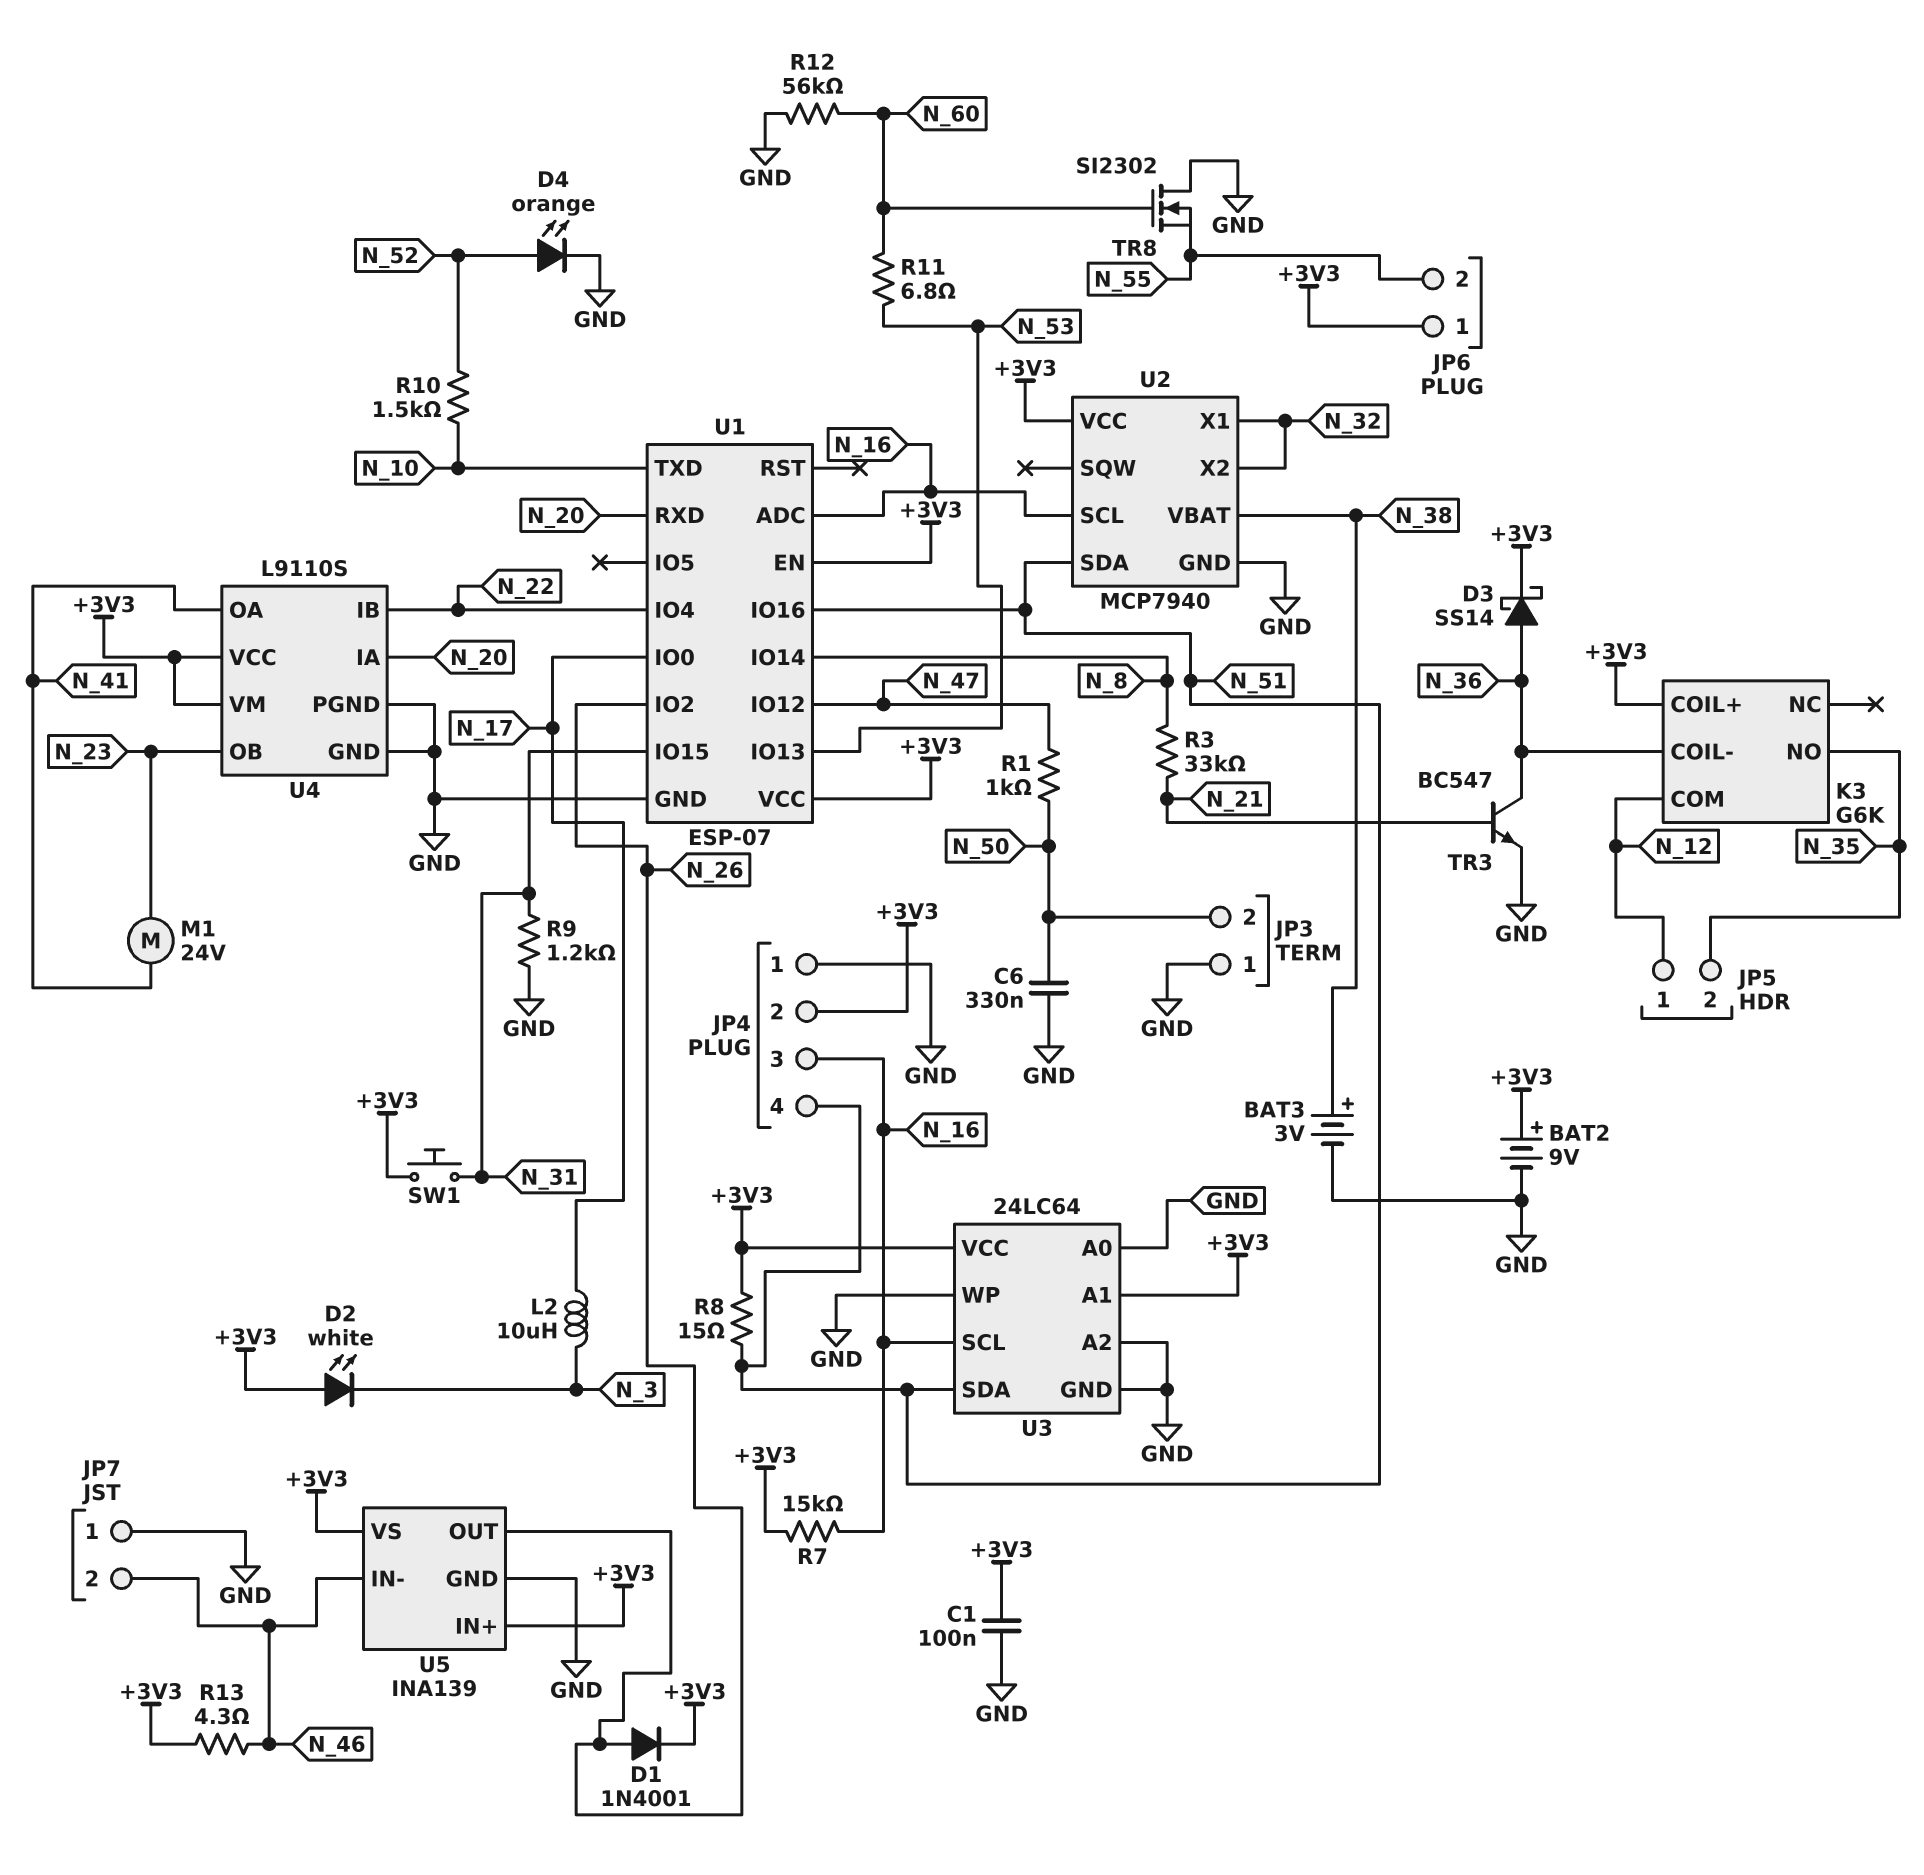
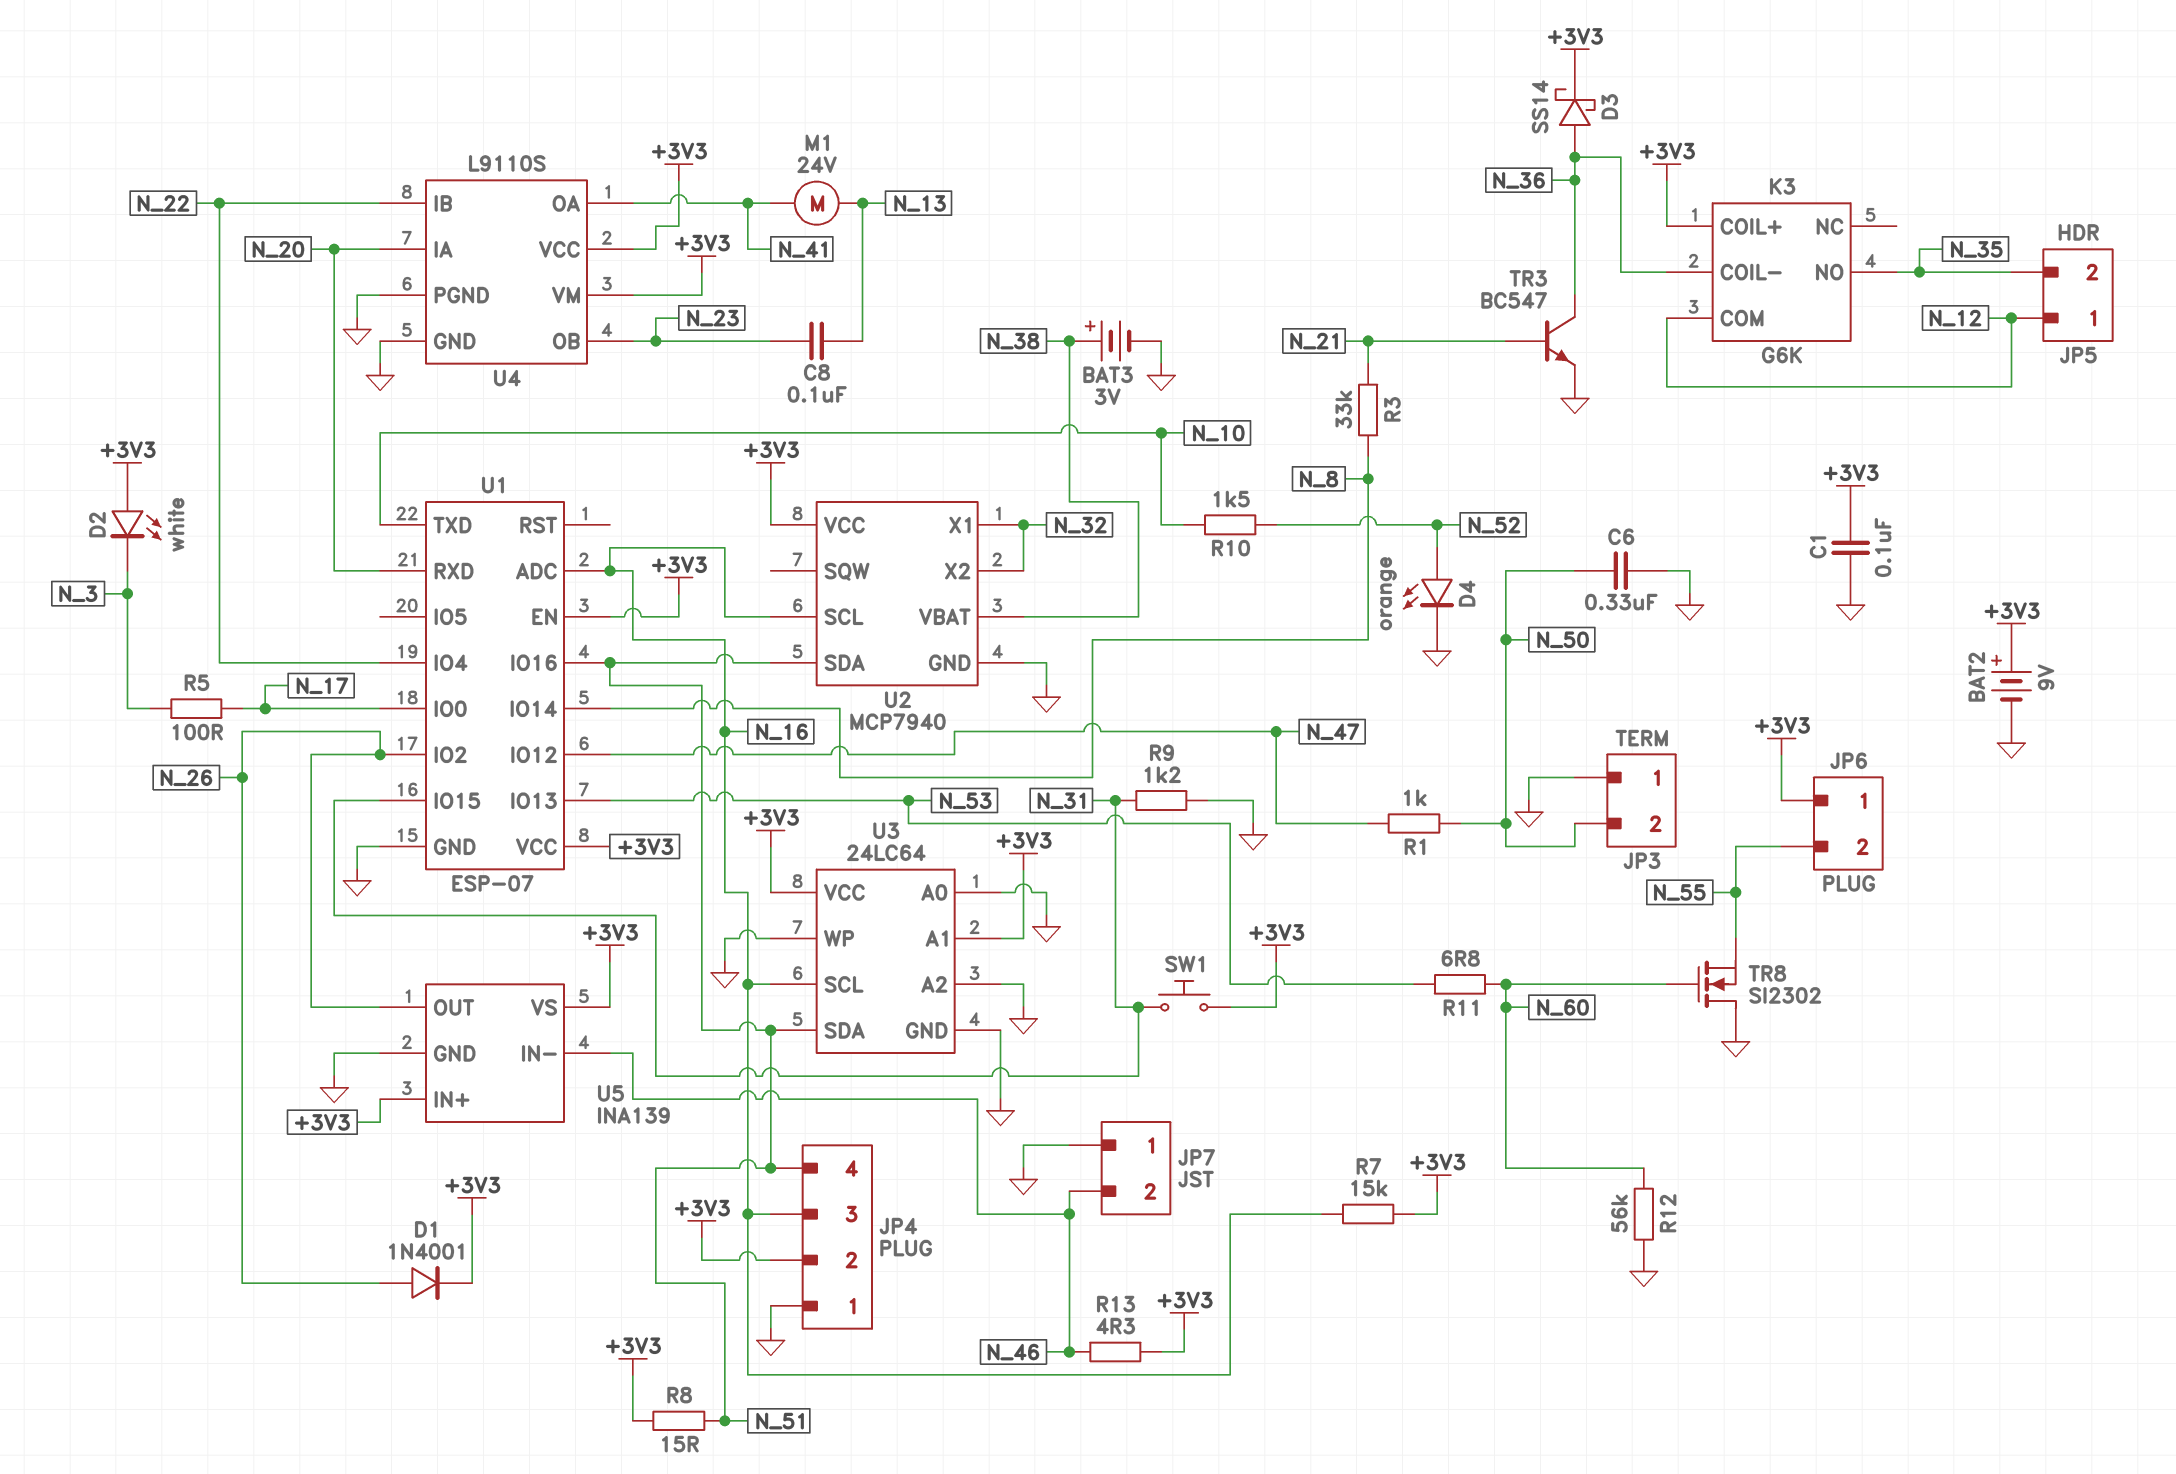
C8: none -> 100nF (N_13, N_23)
L2: 10uH (N_3, N_17) -> none
M1: motor 24V (N_23, N_41) -> motor 24V (N_13, N_41)
R5: none -> 100 (N_3, N_17)

